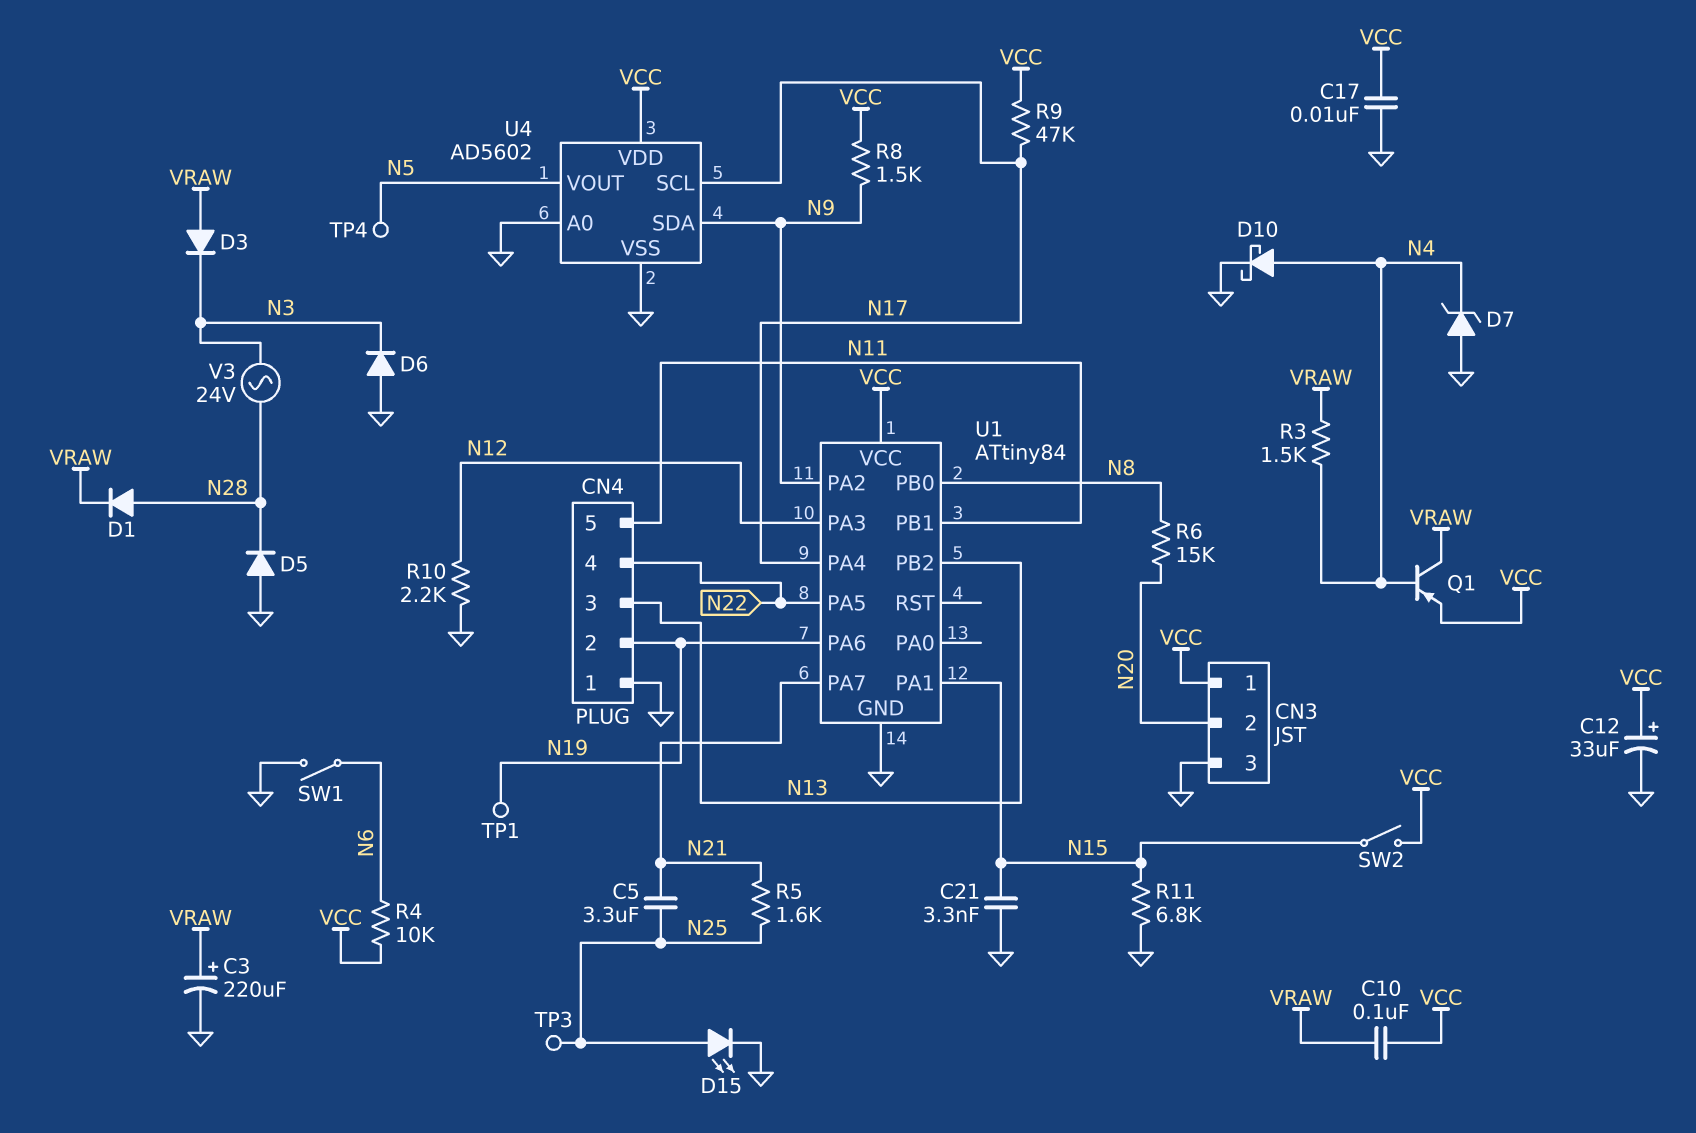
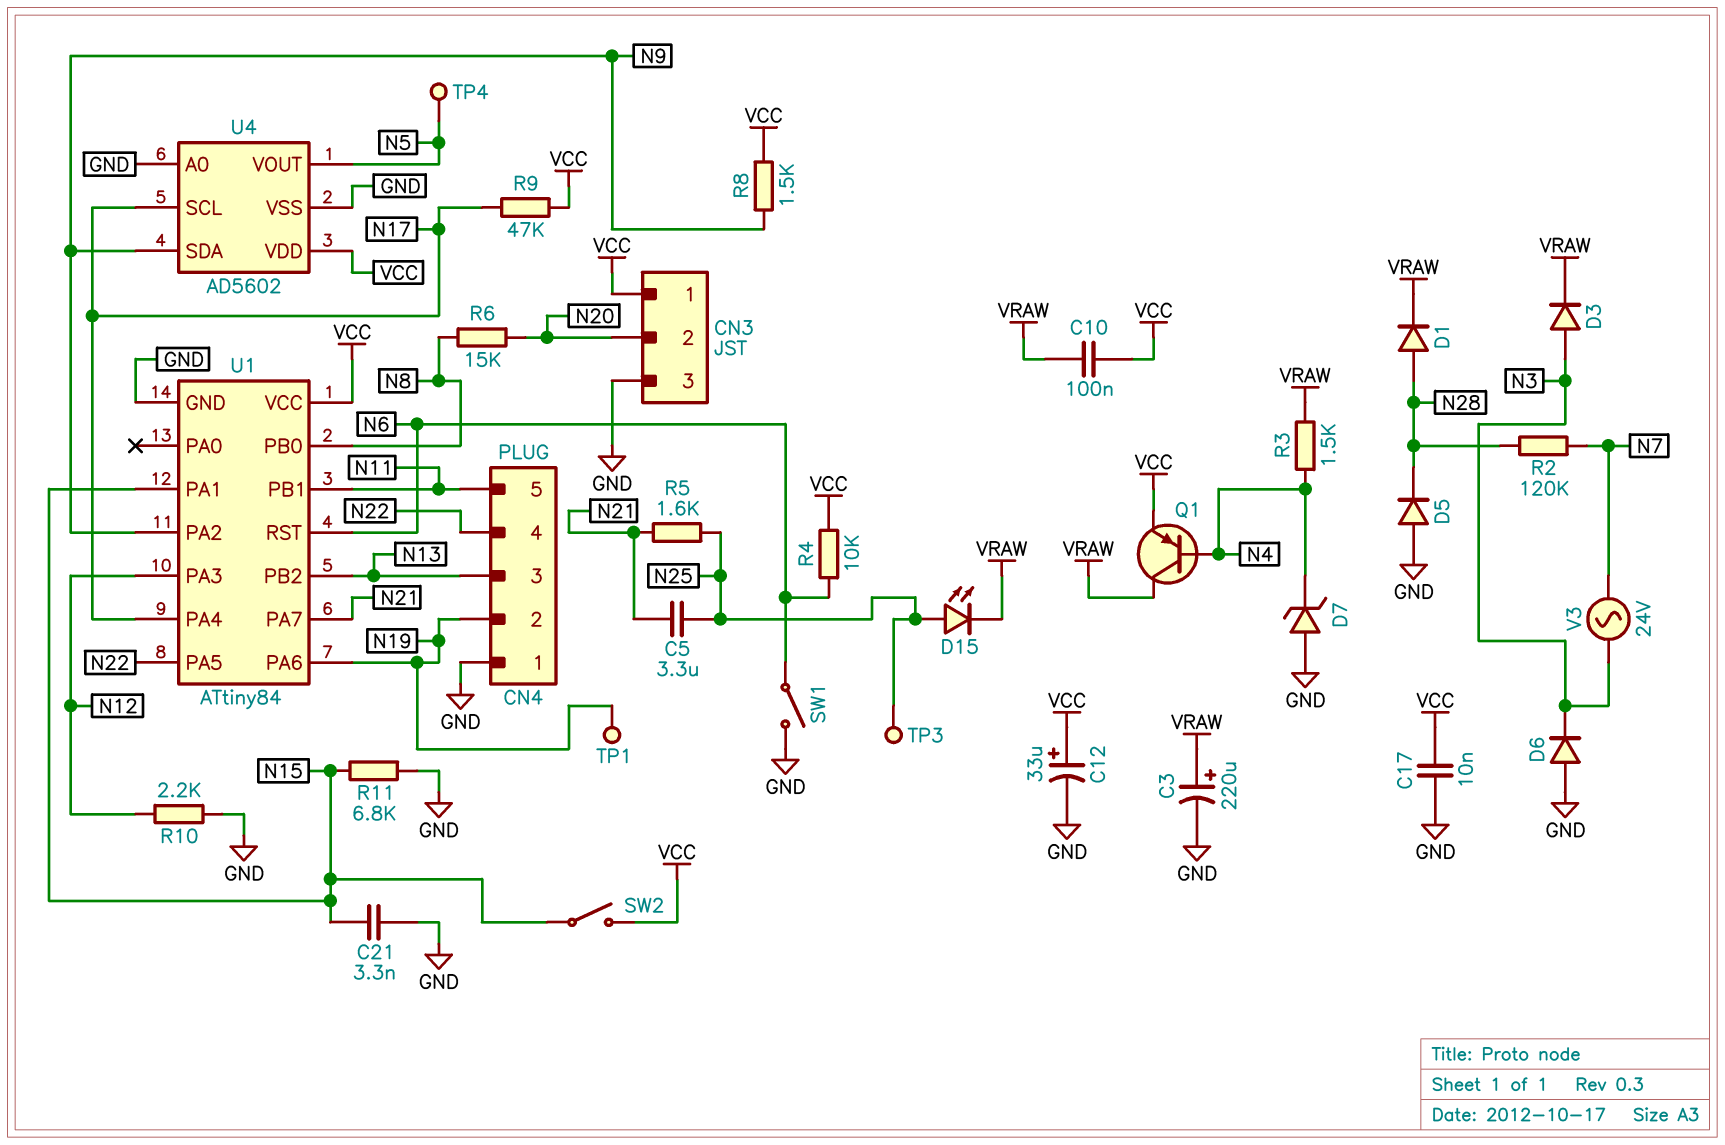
D3: diode (A VRAW, K N3) -> diode (A N3, K VRAW)
D10: schottky (A N4, K GND) -> none
D15: LED (A N25, K GND) -> LED (A N25, K VRAW)
R2: none -> 120k (N7, N28)
U1 pin RST: none -> N6
V3: AC 24V (N3, N28) -> AC 24V (N3, N7)

